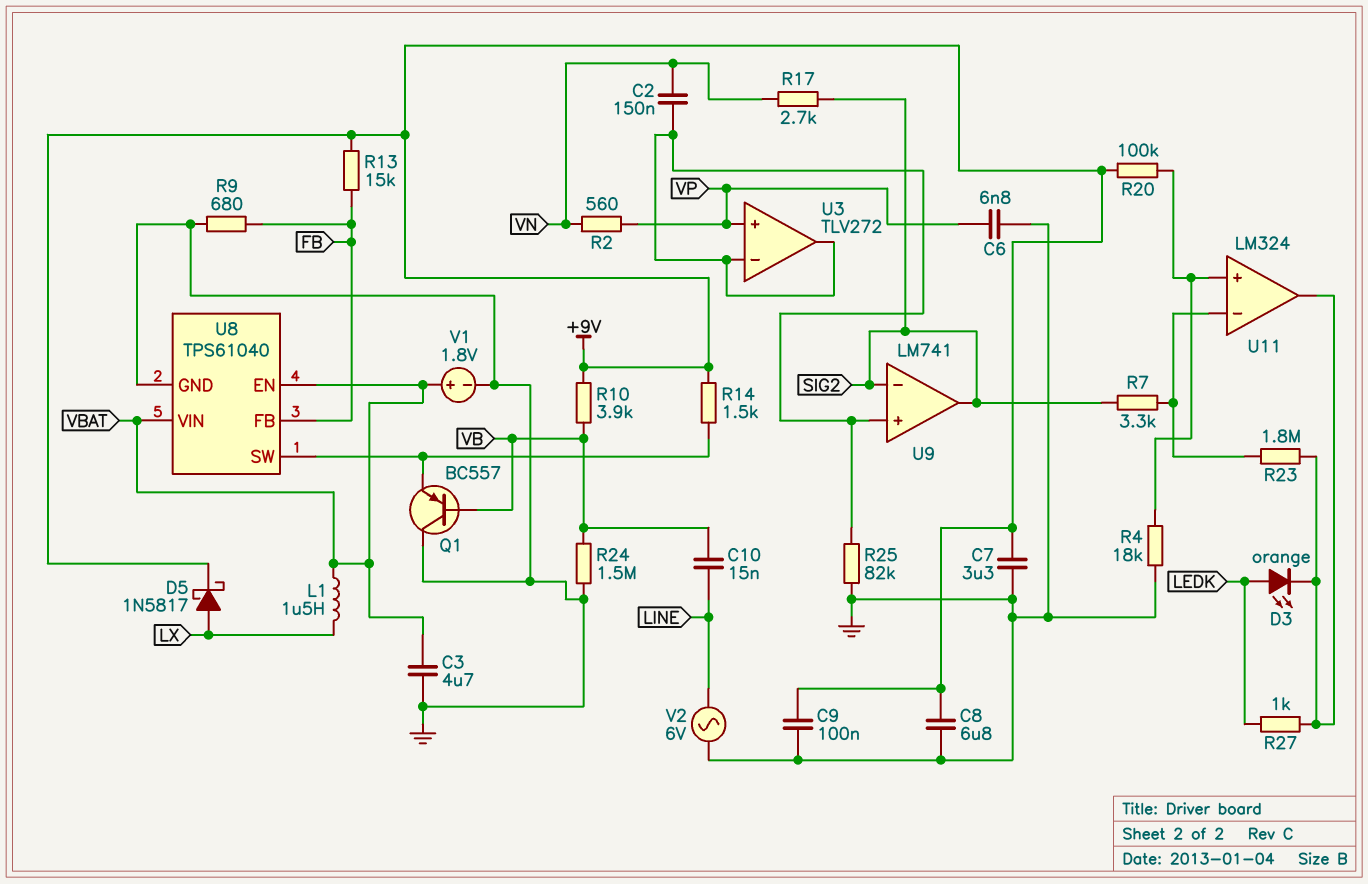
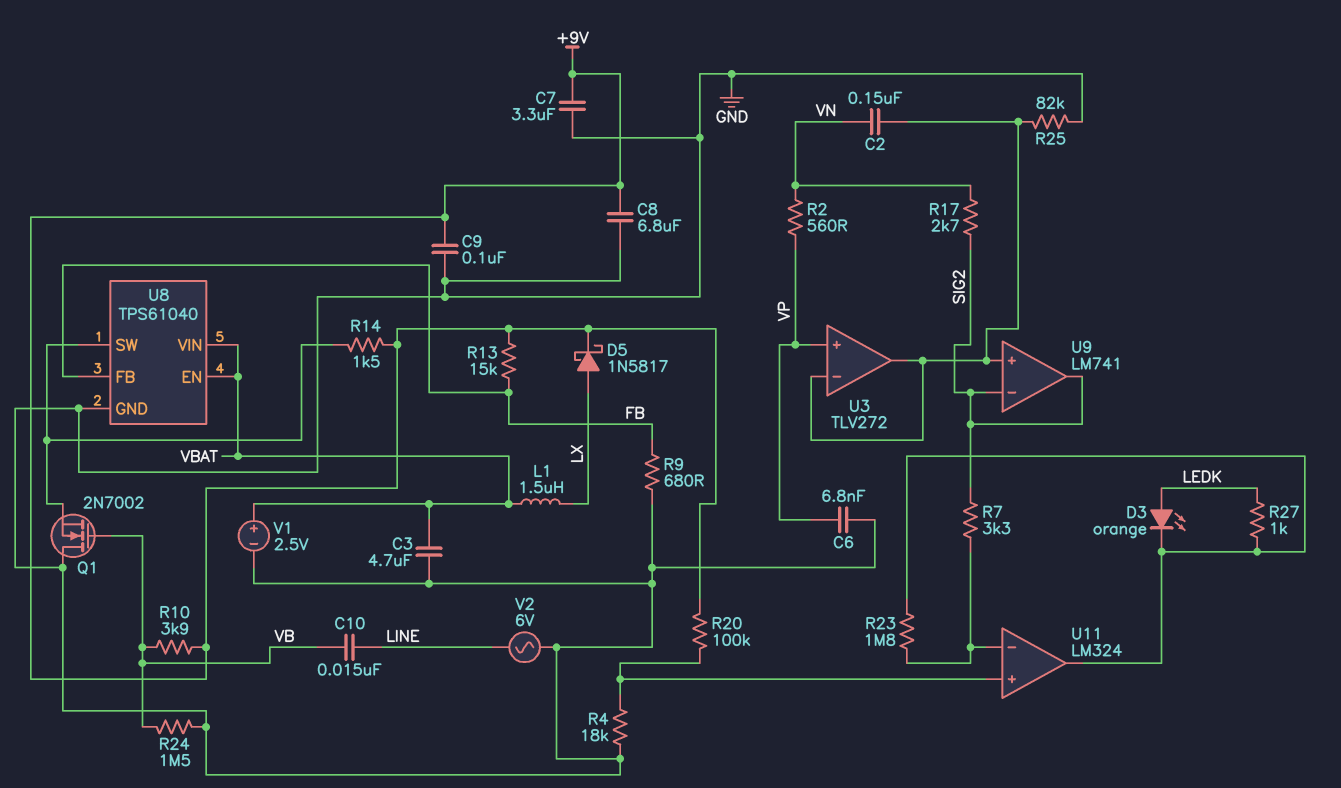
Q1: PNP BC557 (B VB, C GND, E U8/SW) -> NMOS 2N7002 (G VB, D GND, S U8/SW)
V1: 1.8V (plus VBAT, minus GND) -> 2.5V (plus VBAT, minus GND)

